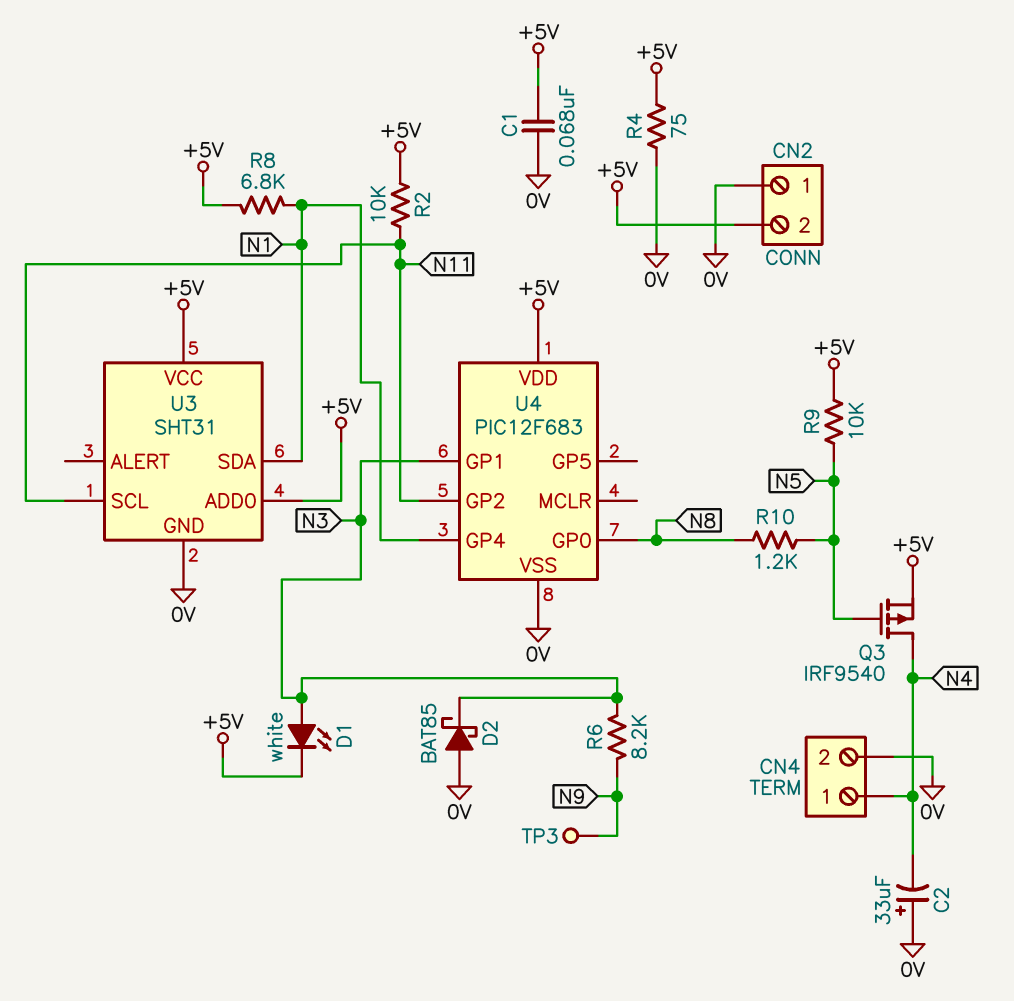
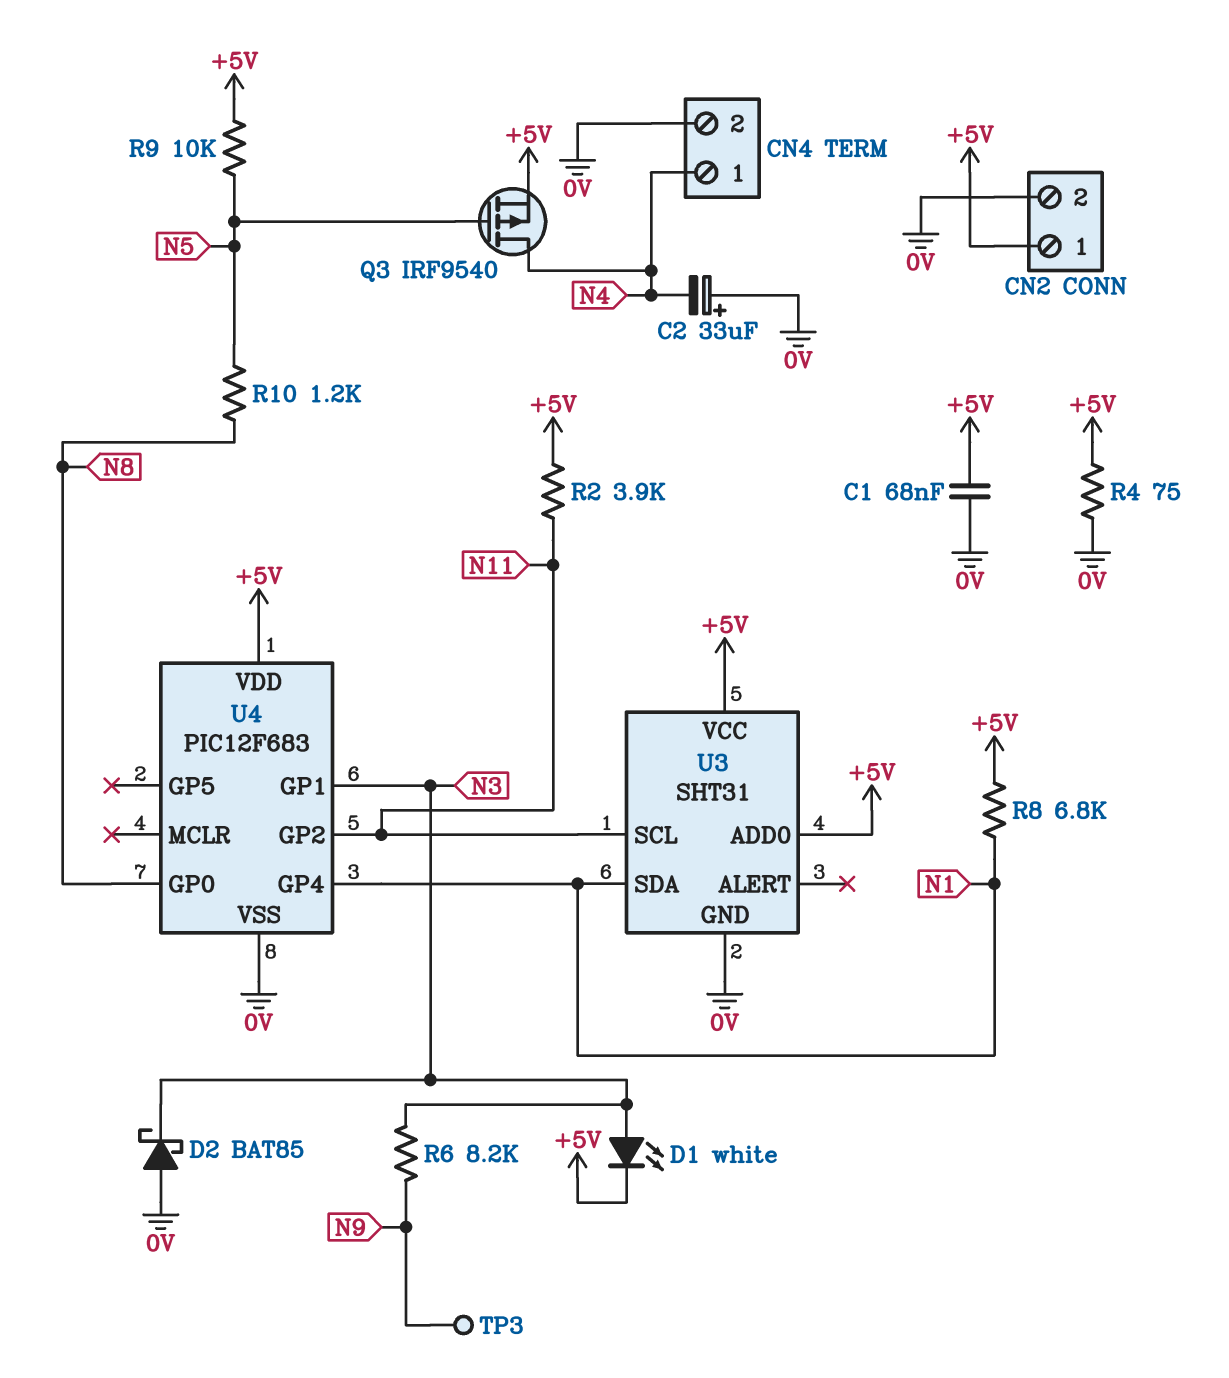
CN2 pin 1: 0V -> +5V
CN2 pin 2: +5V -> 0V
R2: 10k (+5V, N11) -> 3.9k (+5V, N11)

